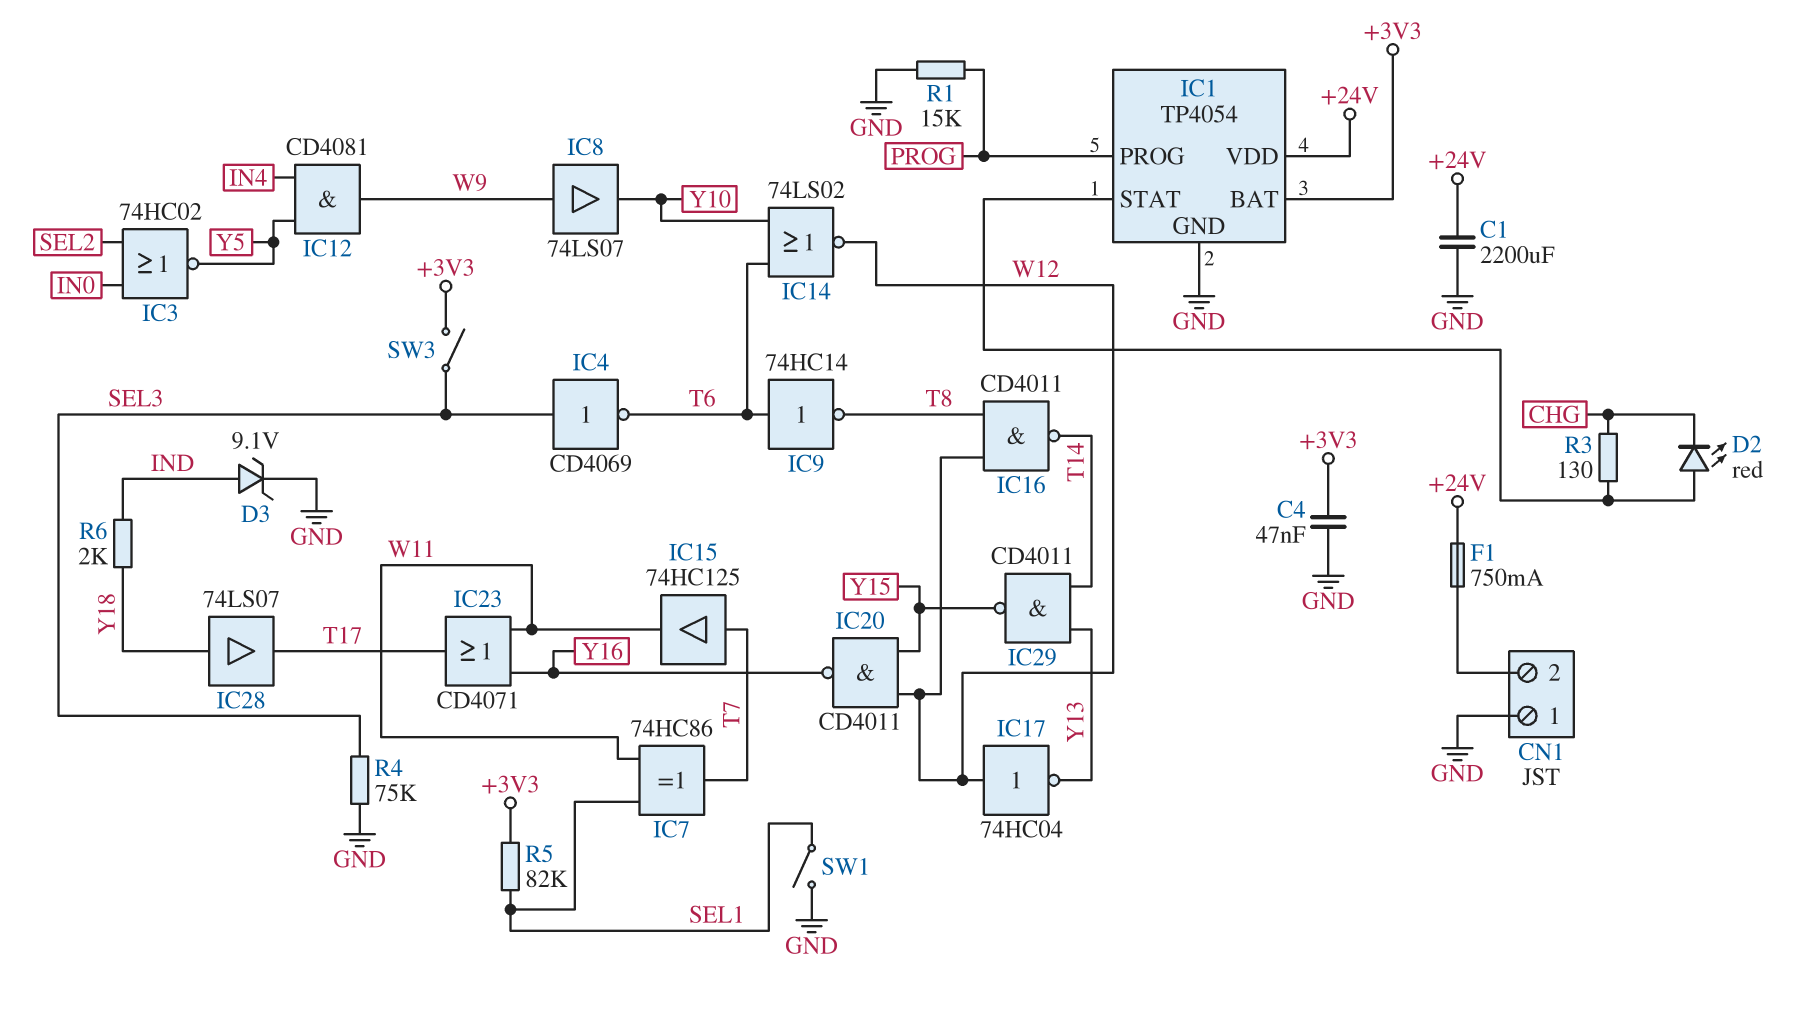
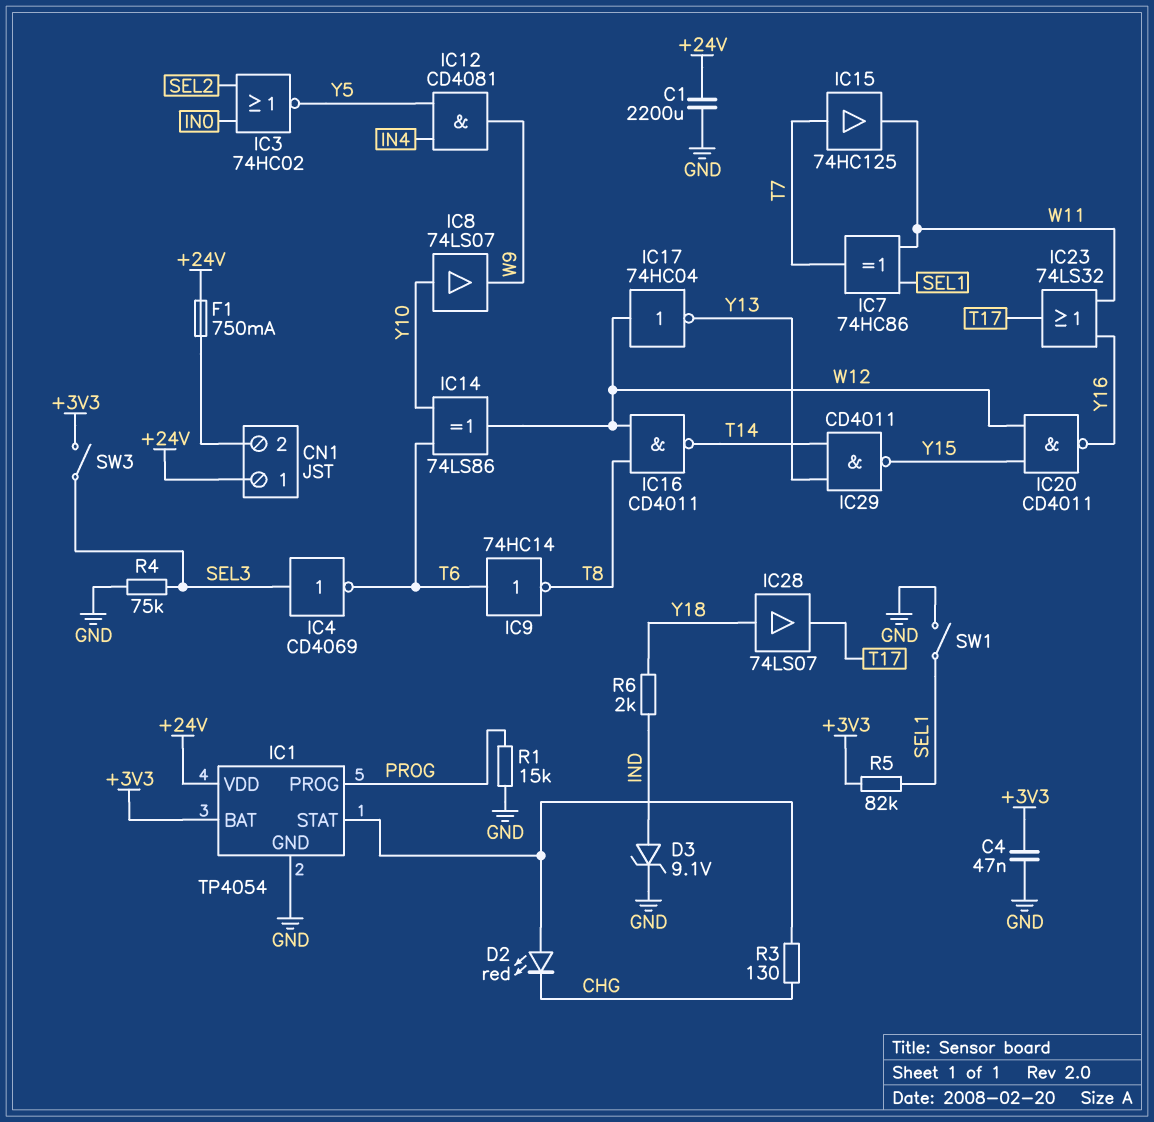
CN1 pin 1: GND -> +24V
IC8: buffer 74LS07 (in W9, out Y10) -> buffer 74LS07 (in Y10, out W9)
IC14: NOR 74LS02 (in T6, in Y10, out W12) -> XOR 74LS86 (in T6, in Y10, out W12)
IC23: OR CD4071 (in W11, in Y16, out T17) -> OR 74LS32 (in W11, in Y16, out T17)

